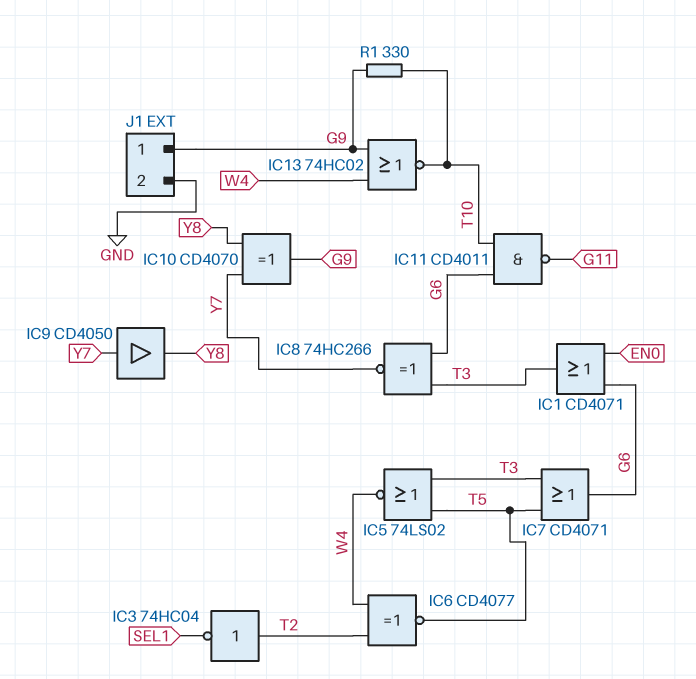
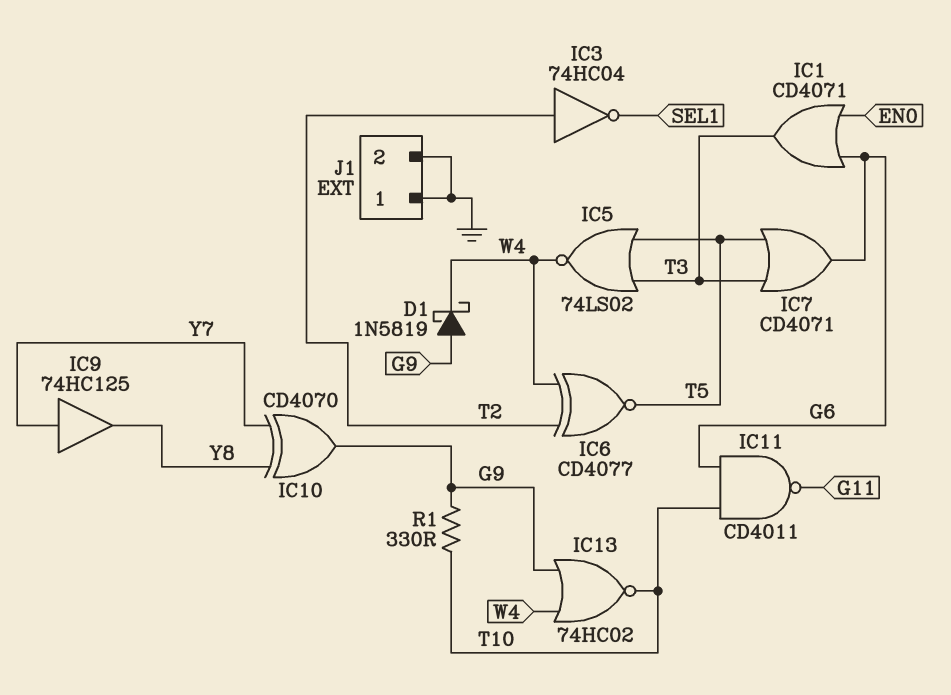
D1: none -> schottky 1N5819 (A G9, K W4)
IC8: XNOR 74HC266 (in G6, in T3, out Y7) -> none
IC9: buffer CD4050 (in Y7, out Y8) -> buffer 74HC125 (in Y7, out Y8)
J1 pin 1: G9 -> GND

